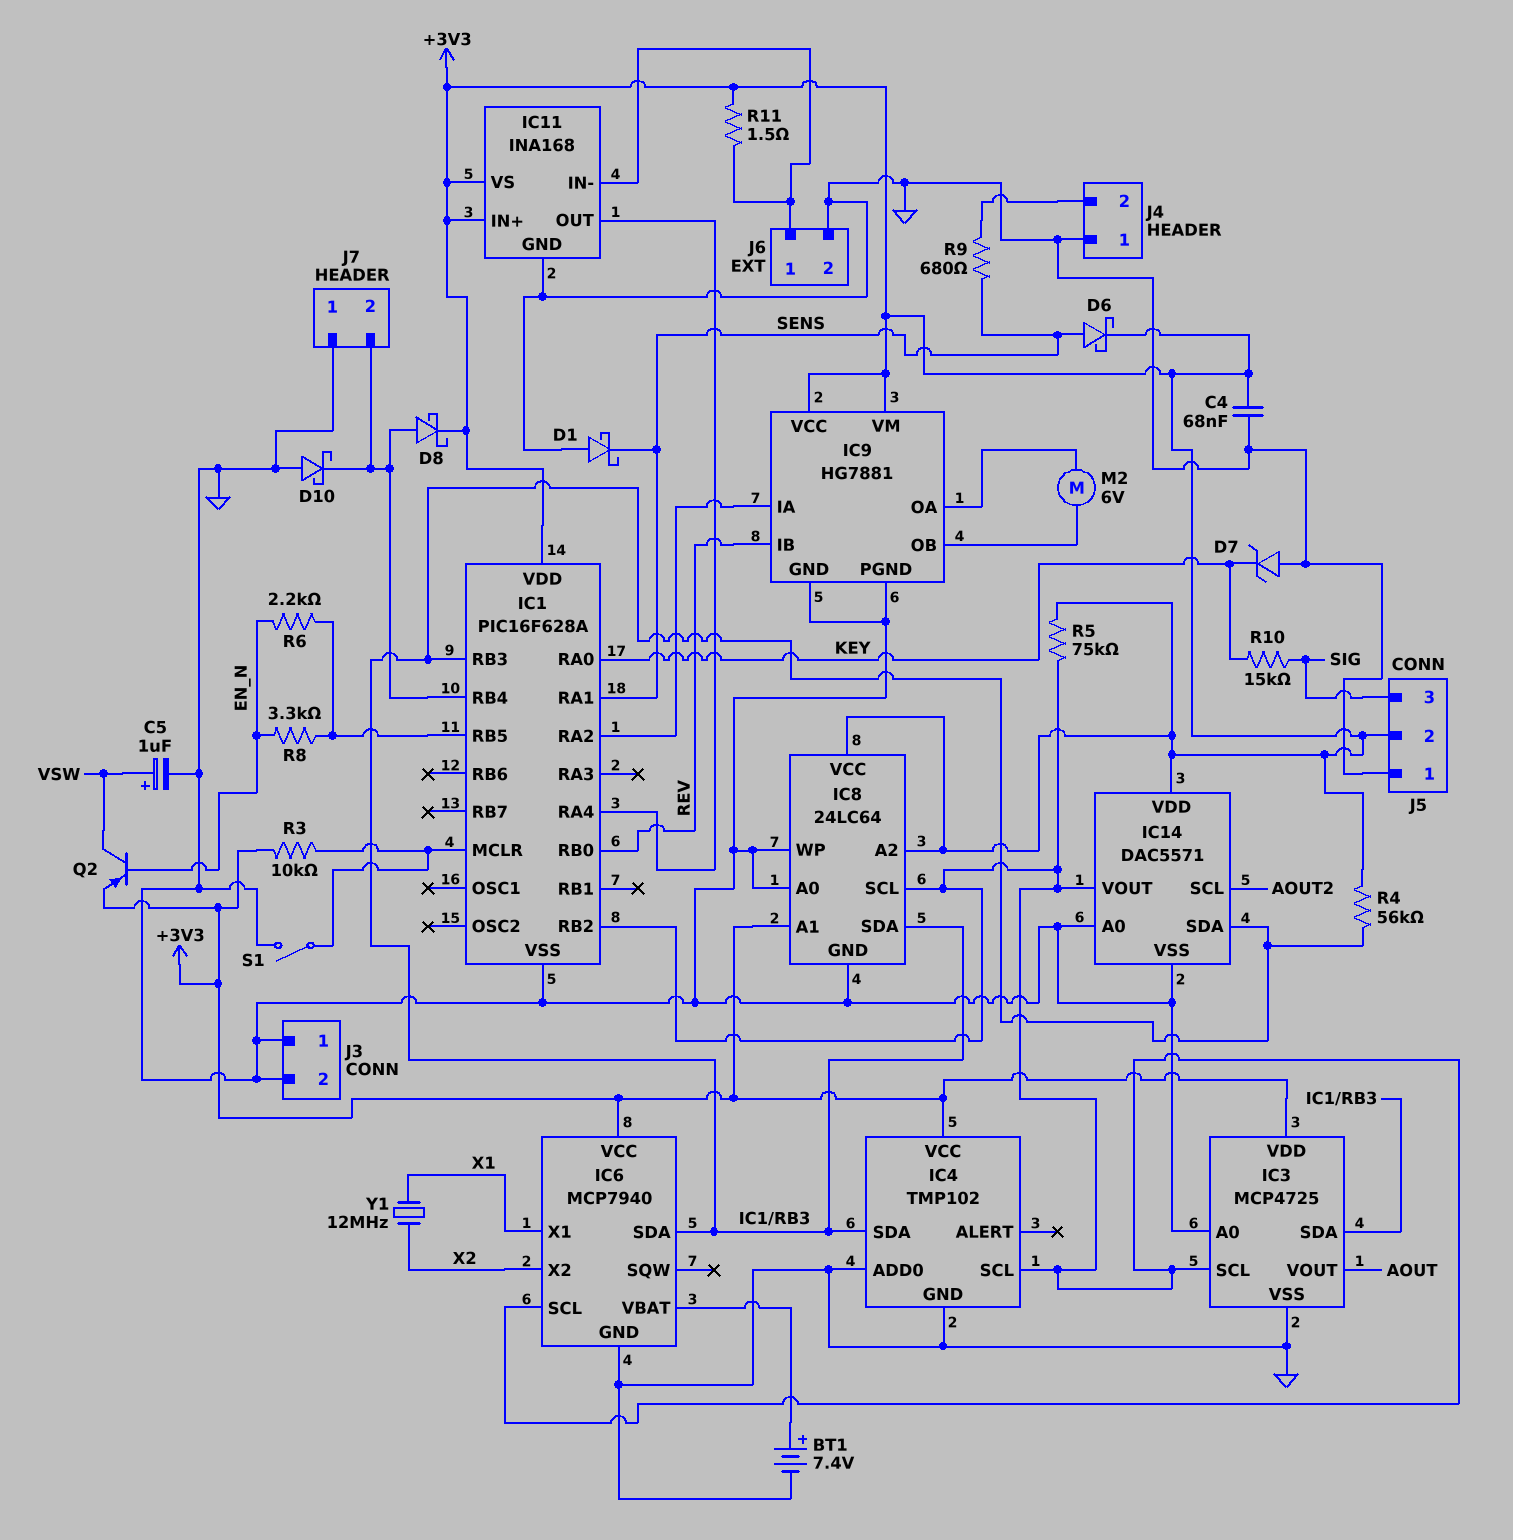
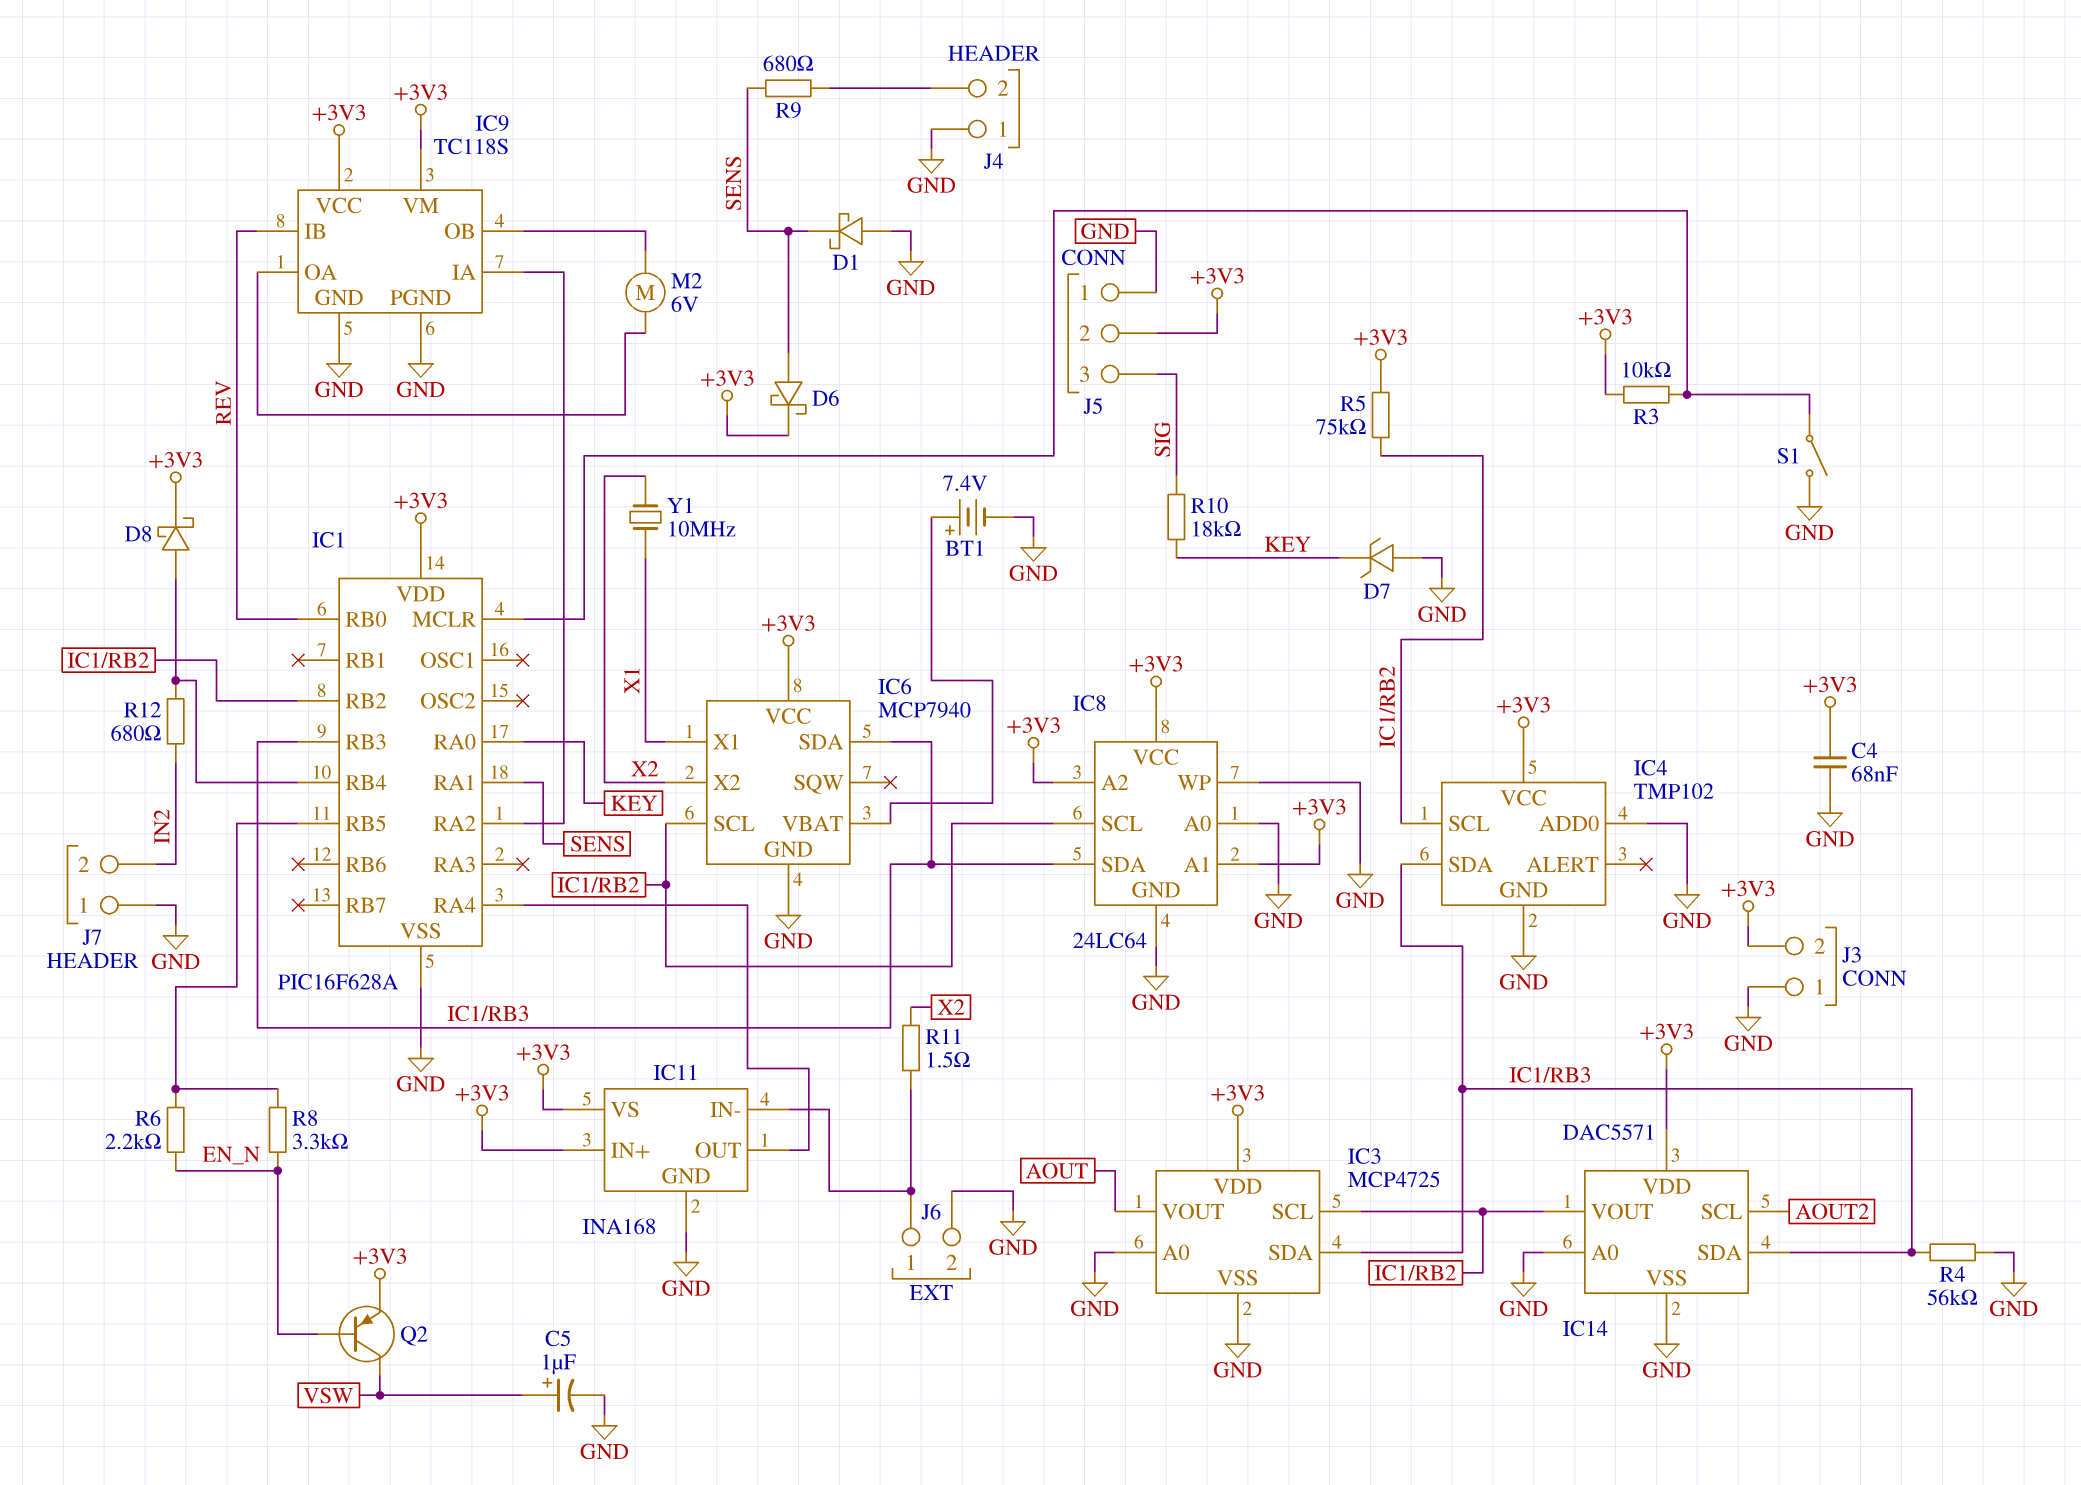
D10: schottky (A GND, K IC1/RB4) -> none
IC9: HG7881 -> TC118S
J3 pin 2: GND -> +3V3
J7 pin 2: IC1/RB4 -> IN2
R4: 56k (+3V3, IC1/RB3) -> 56k (GND, IC1/RB3)
R10: 15k (KEY, SIG) -> 18k (KEY, SIG)
R11: 1.5 (+3V3, IC11/IN-) -> 1.5 (IC11/IN-, X2)
R12: none -> 680 (IC1/RB4, IN2)
Y1: 12MHz (X1, X2) -> 10MHz (X1, X2)

